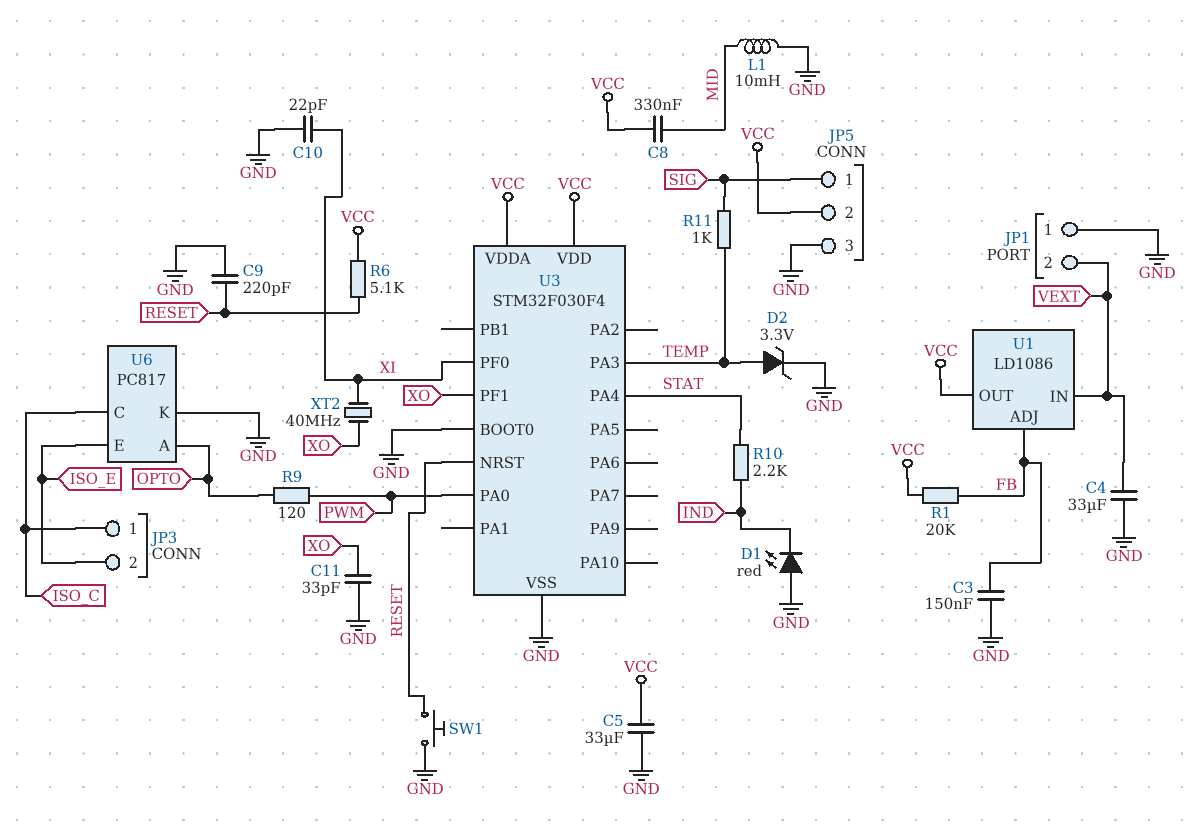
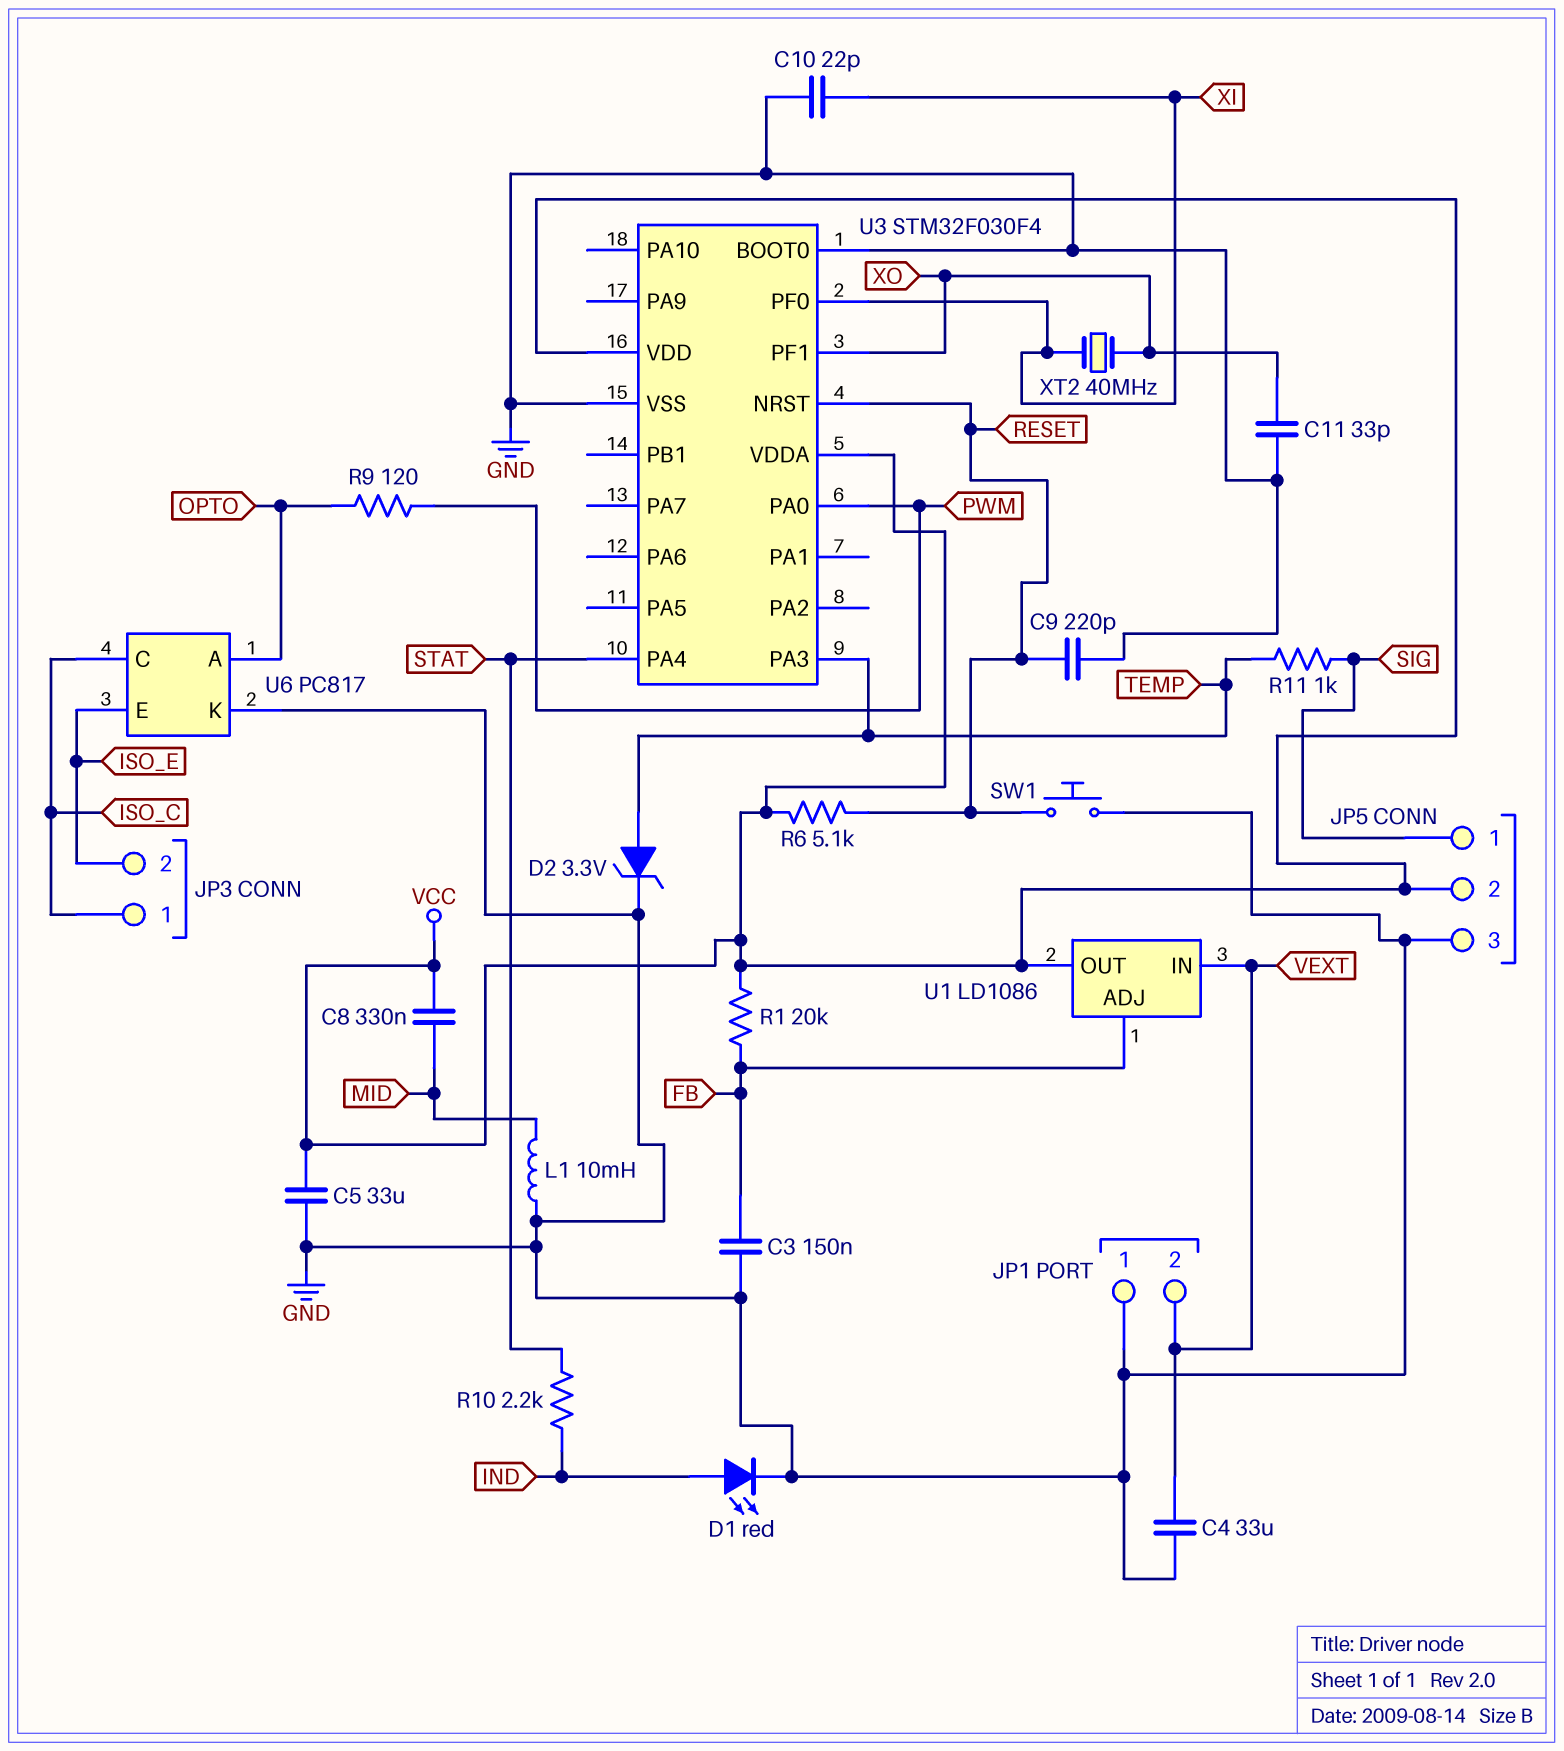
D1: LED red (A GND, K IND) -> LED red (A IND, K GND)

